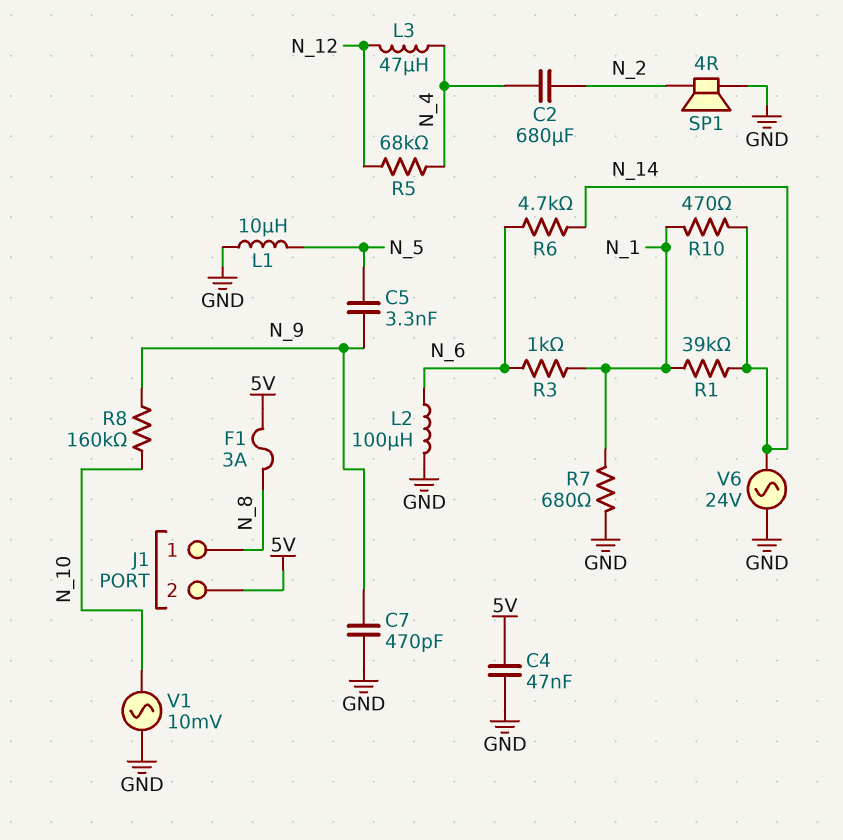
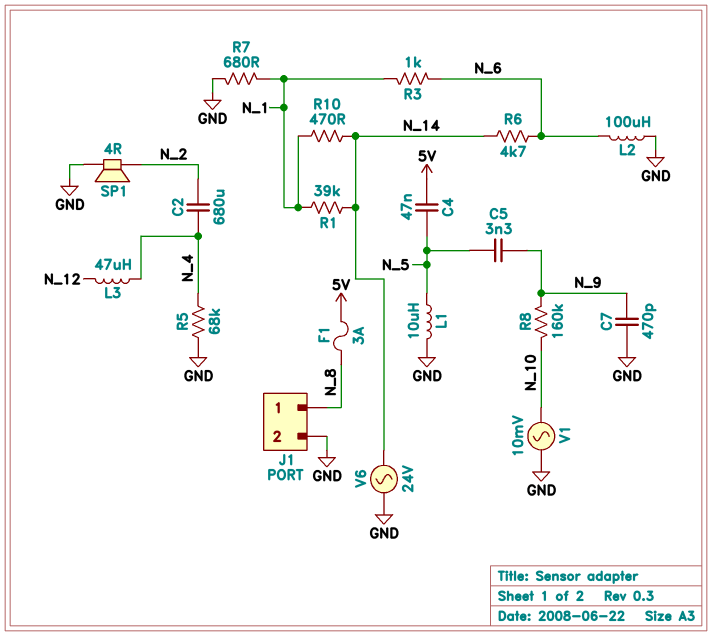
C4: 47nF (5V, GND) -> 47nF (5V, N_5)
J1 pin 2: 5V -> GND
R5: 68k (N_4, N_12) -> 68k (GND, N_4)

